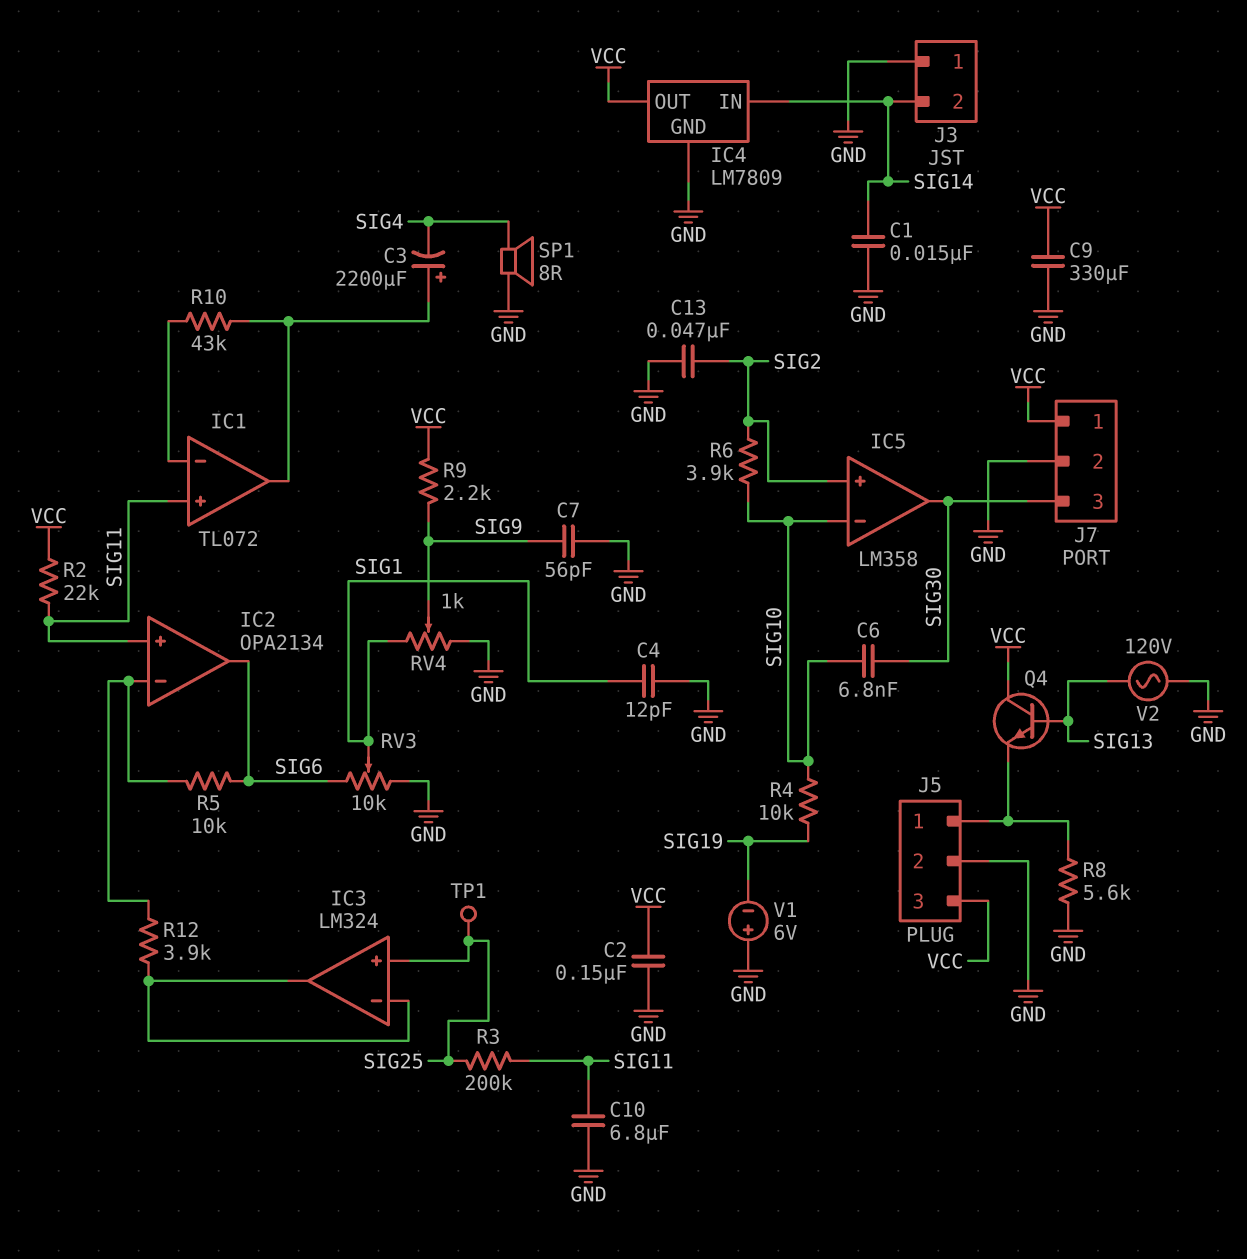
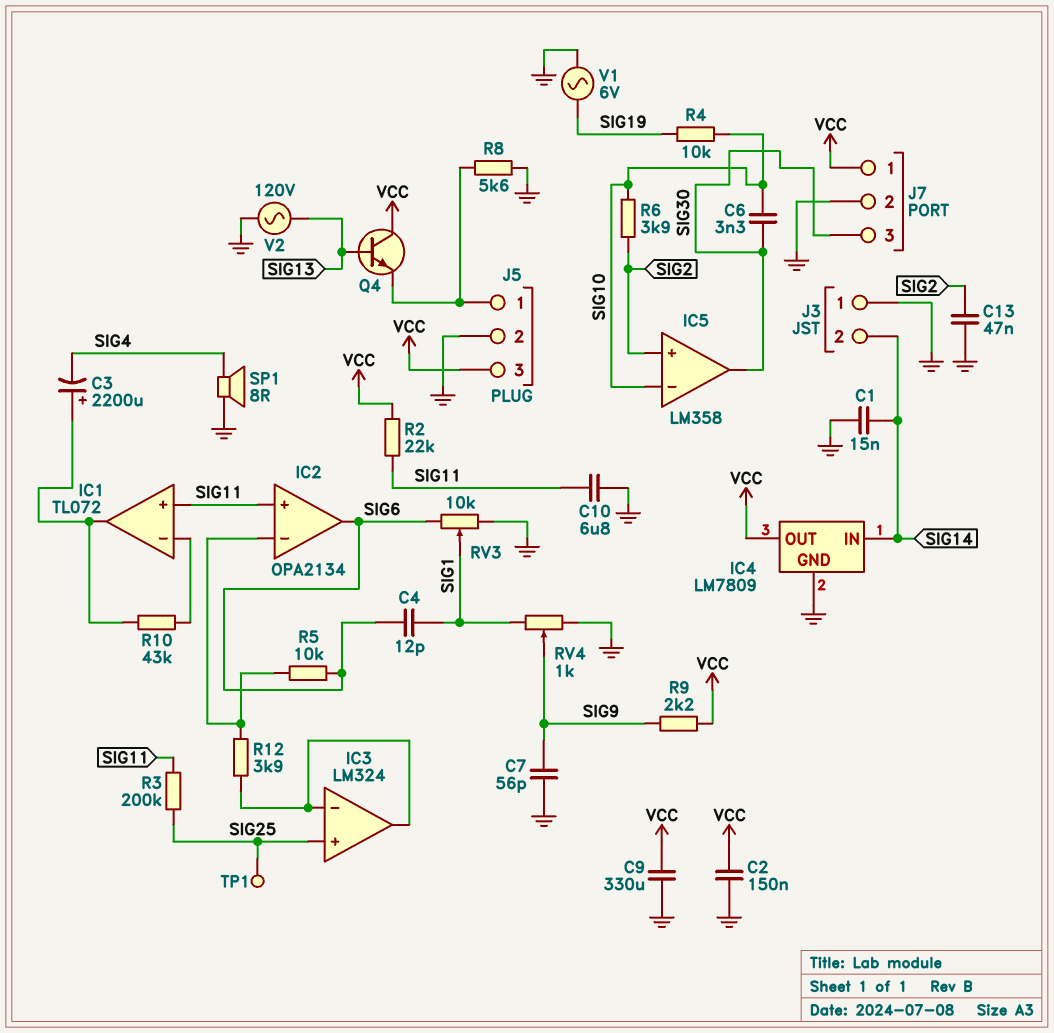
C4: 12pF (GND, SIG1) -> 12pF (SIG1, SIG6)
C6: 6.8nF (SIG10, SIG30) -> 3.3nF (SIG10, SIG30)
V1: 6V (plus GND, minus SIG19) -> AC 6V (GND, SIG19)

